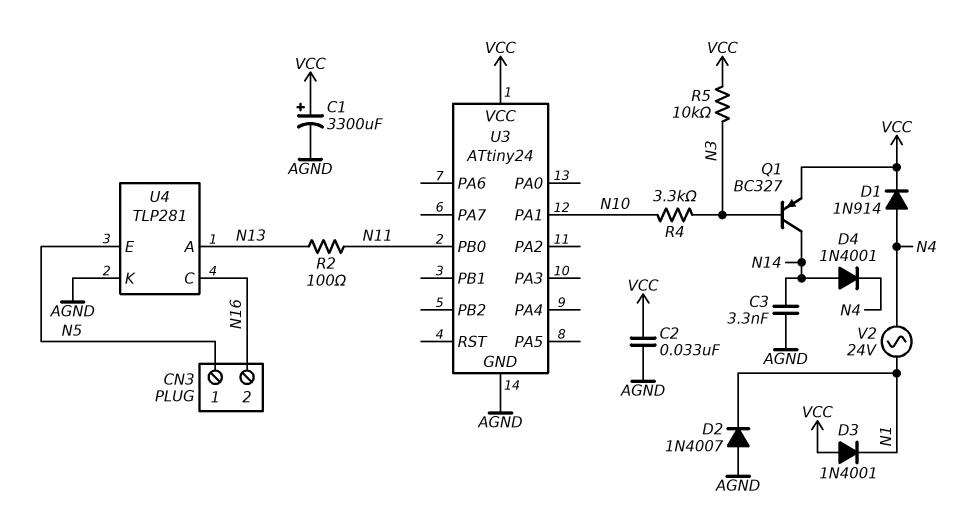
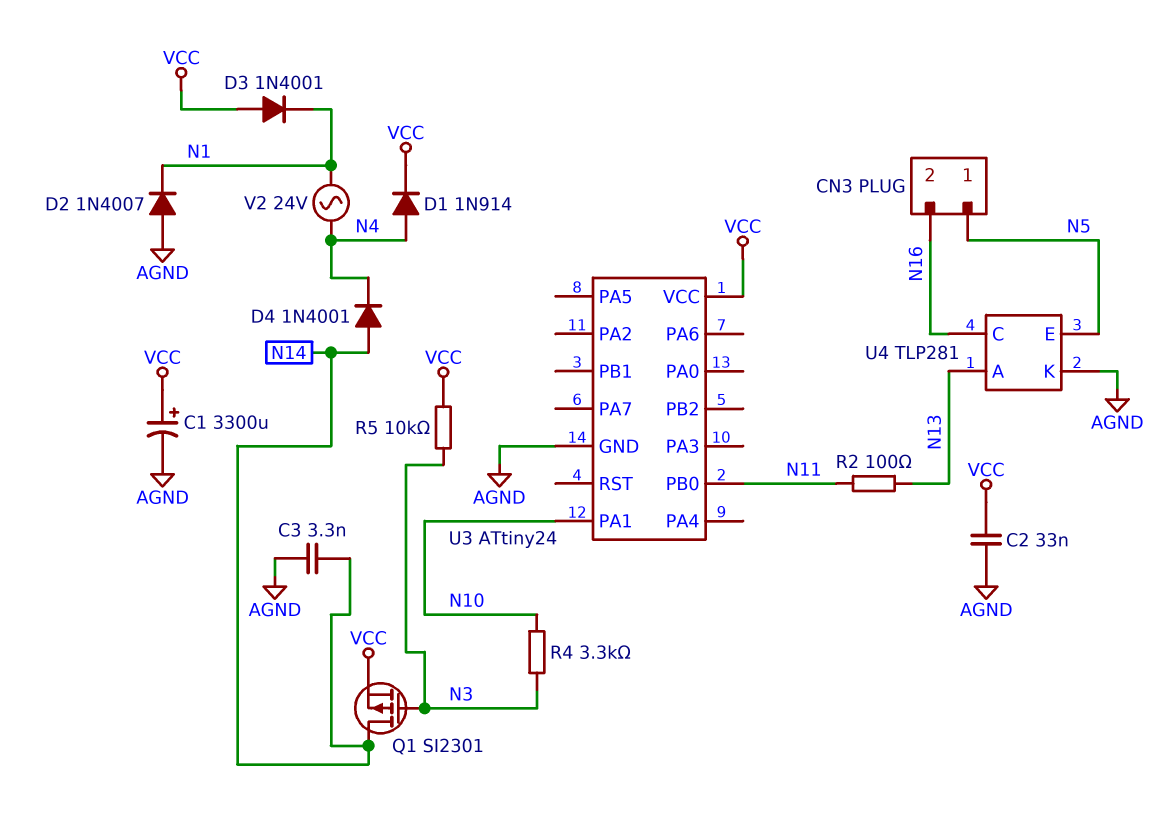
Q1: PNP BC327 (B N3, C N14, E VCC) -> PMOS SI2301 (G N3, D N14, S VCC)

